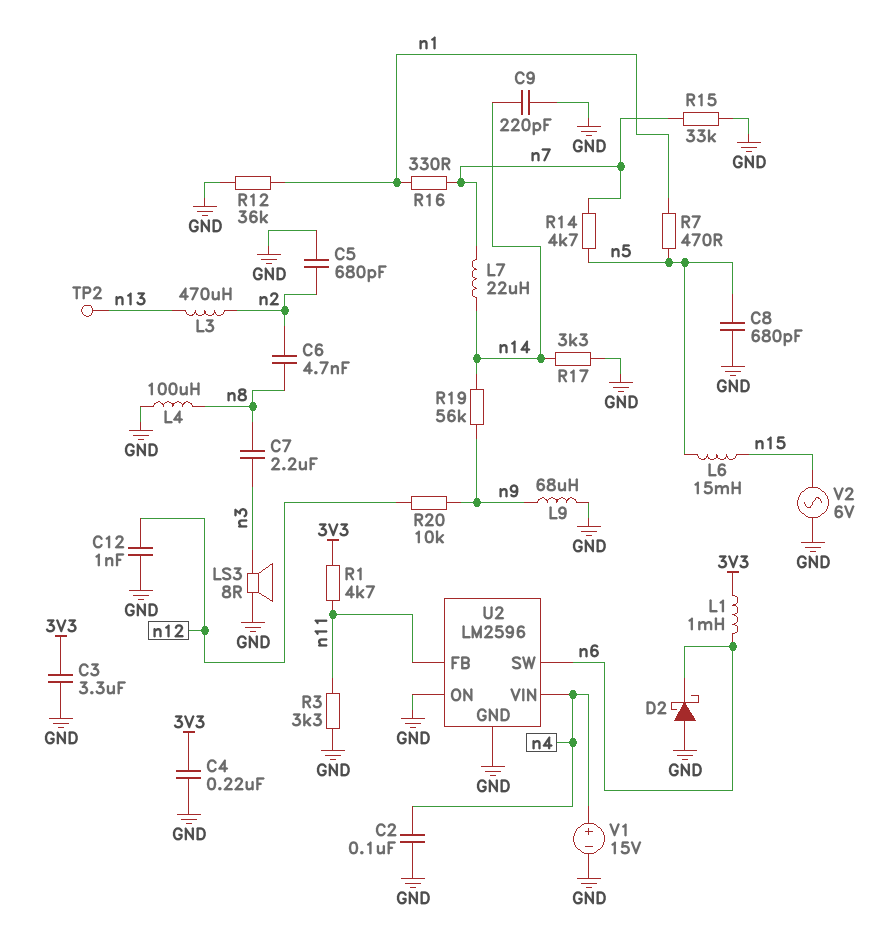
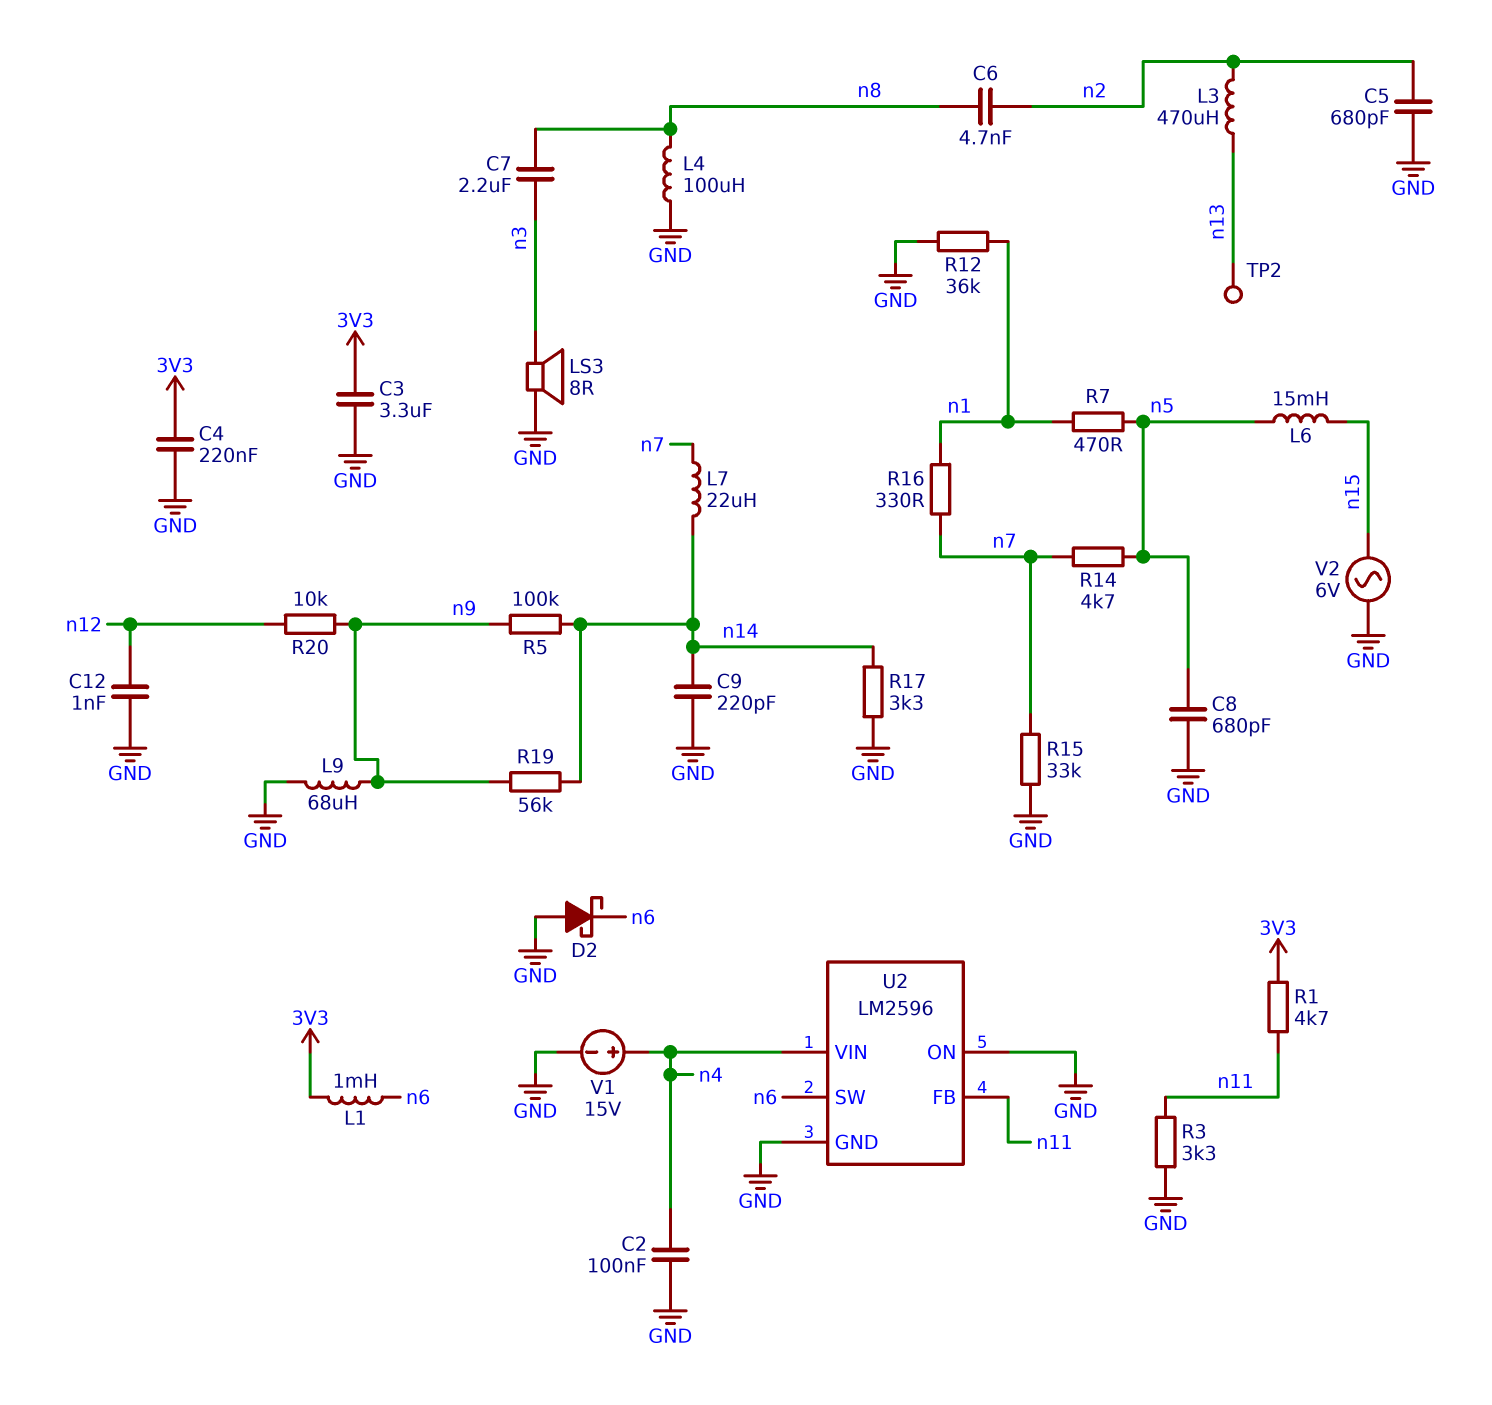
R5: none -> 100k (n9, n14)

